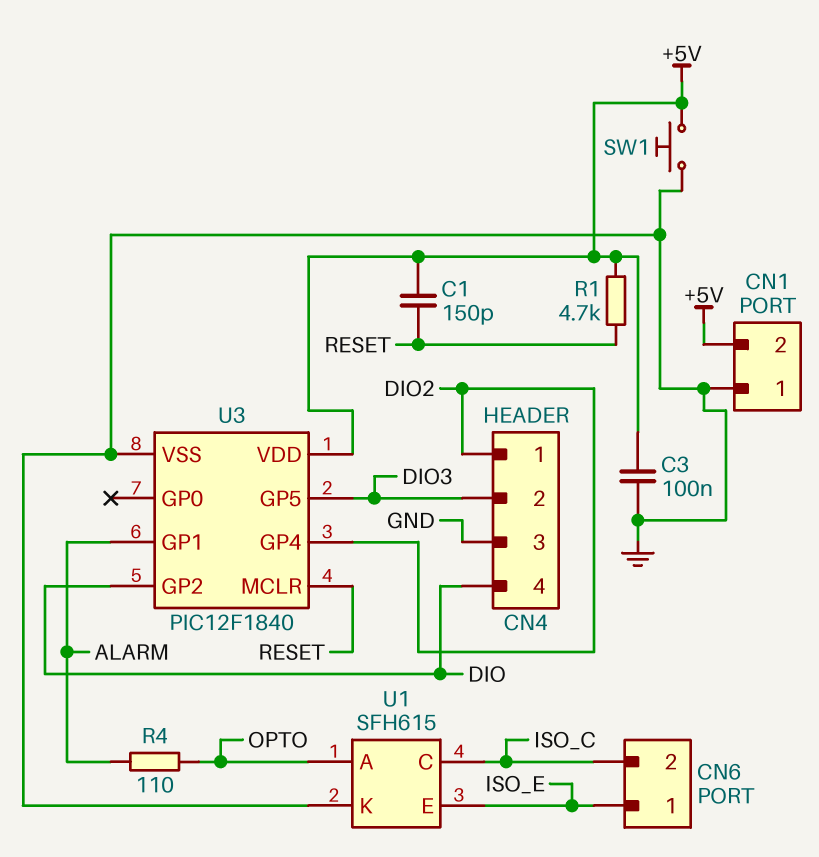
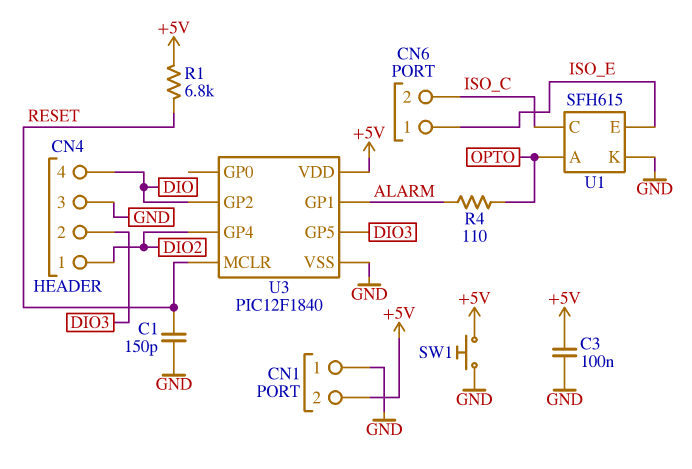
C1: 150pF (+5V, RESET) -> 150pF (GND, RESET)
R1: 4.7k (+5V, RESET) -> 6.8k (+5V, RESET)

